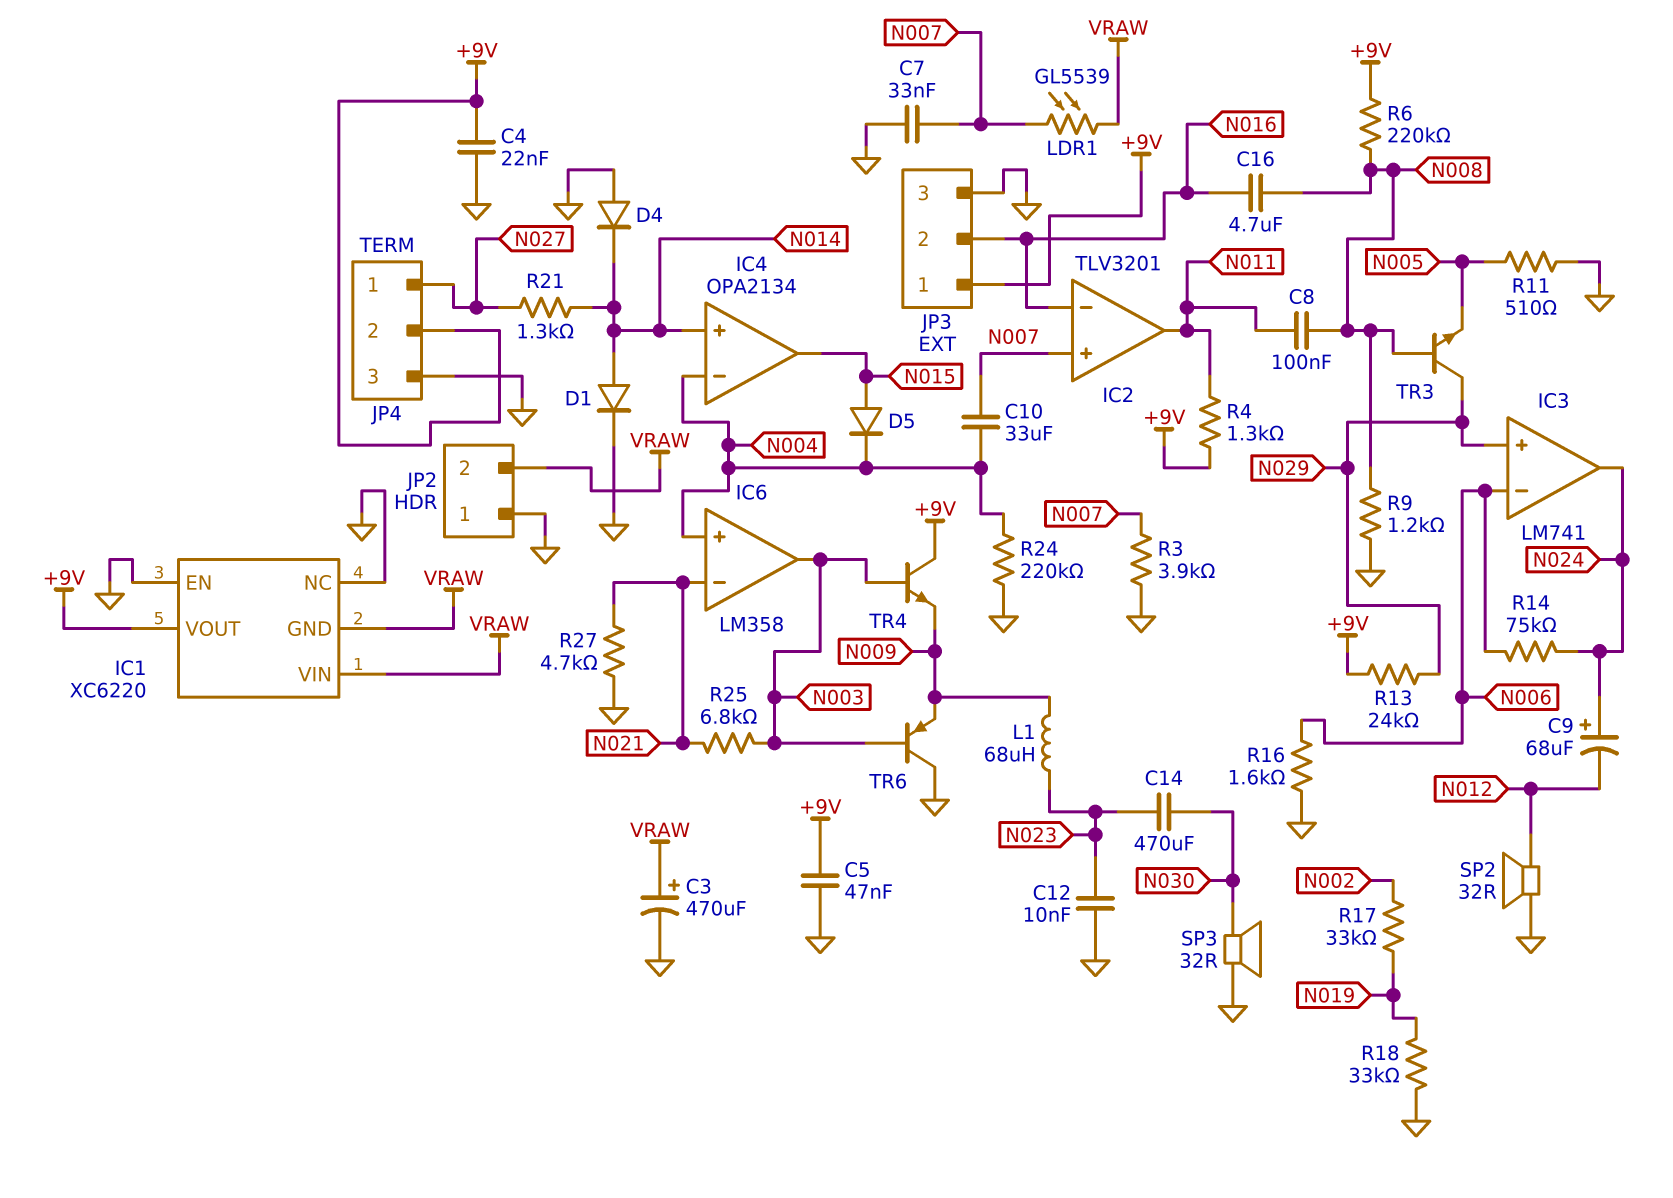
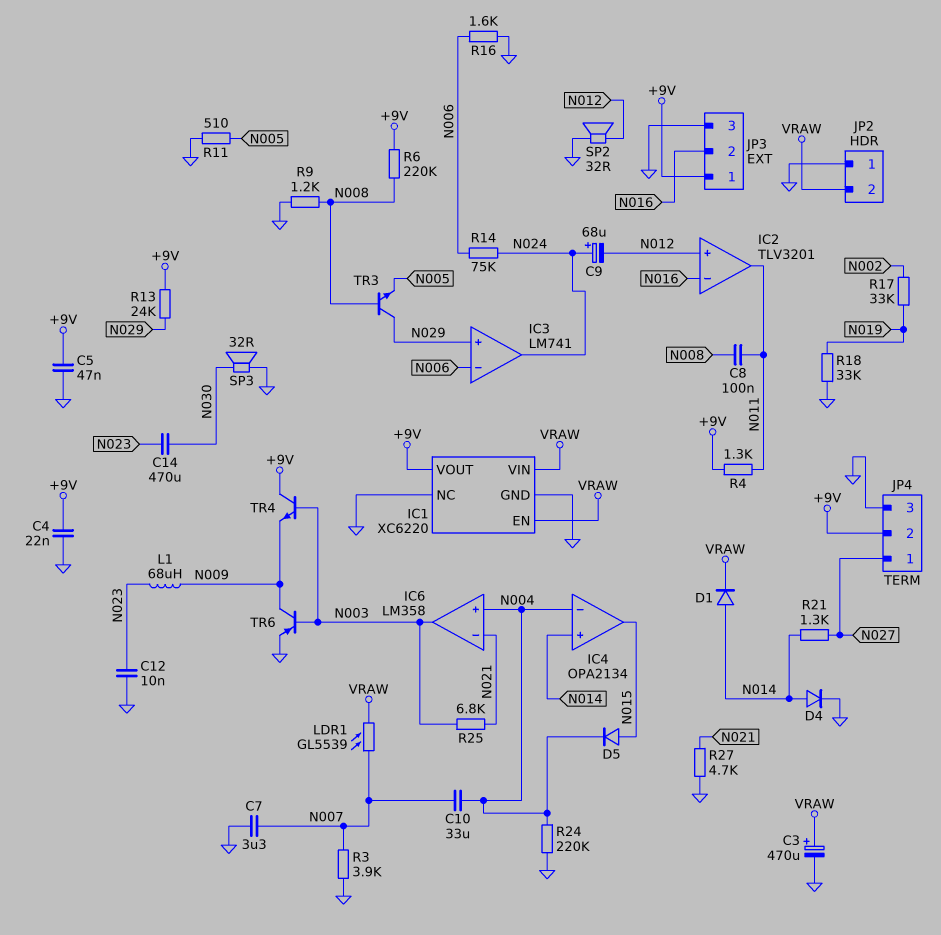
C7: 33nF (GND, N007) -> 3.3uF (GND, N007)
C16: 4.7uF (N008, N016) -> none
D1: diode (A N014, K GND) -> diode (A N014, K VRAW)
D4: diode (A GND, K N014) -> diode (A N014, K GND)
IC1 pin EN: GND -> VRAW
IC1 pin GND: VRAW -> GND
IC2 pin in+: N007 -> N012
TR6: PNP (B N003, C GND, E N009) -> PNP (B N003, C N009, E GND)

